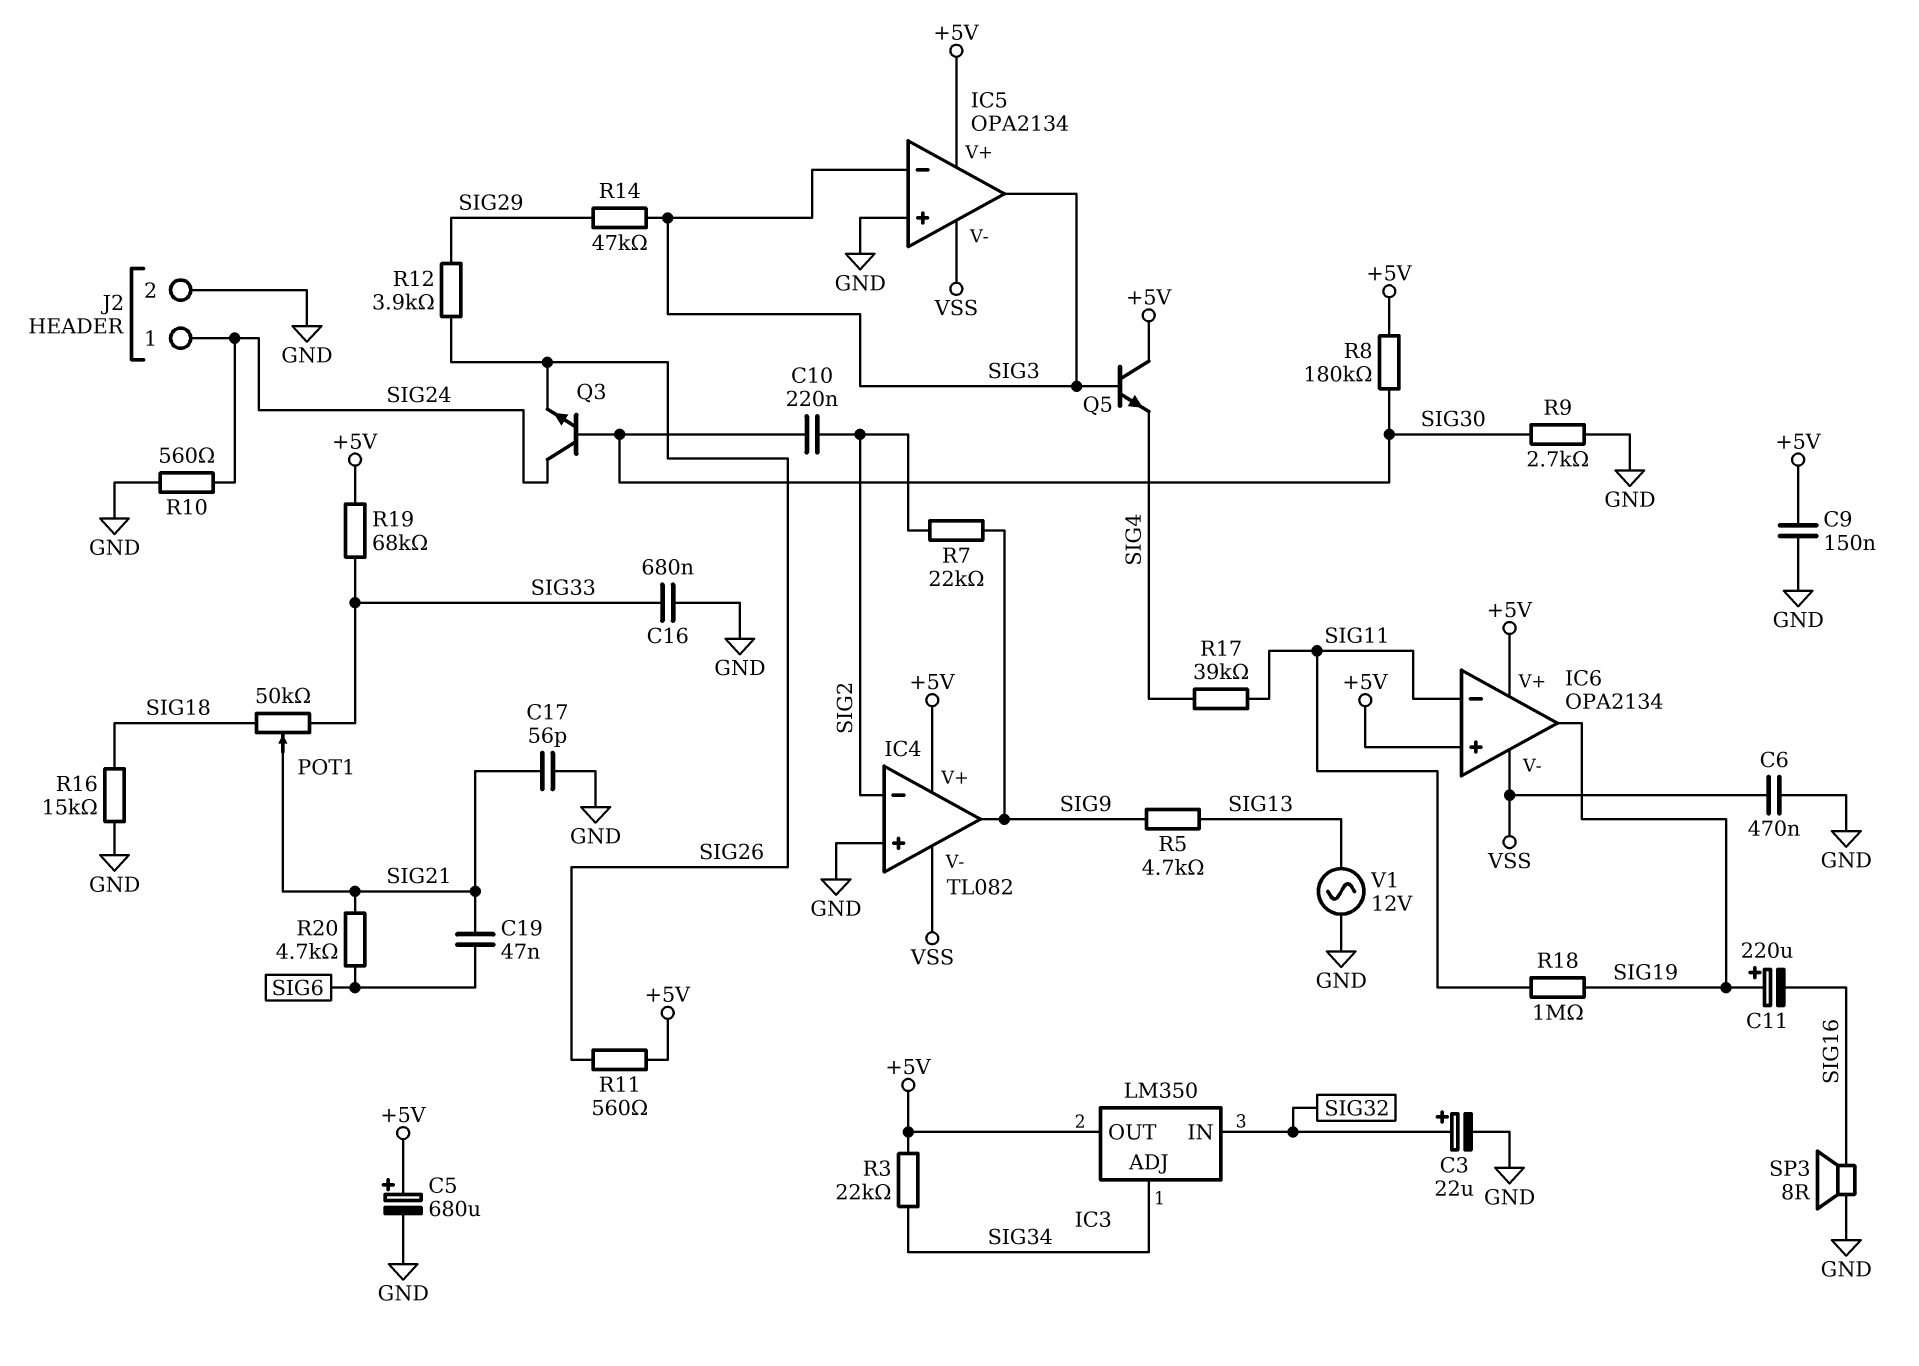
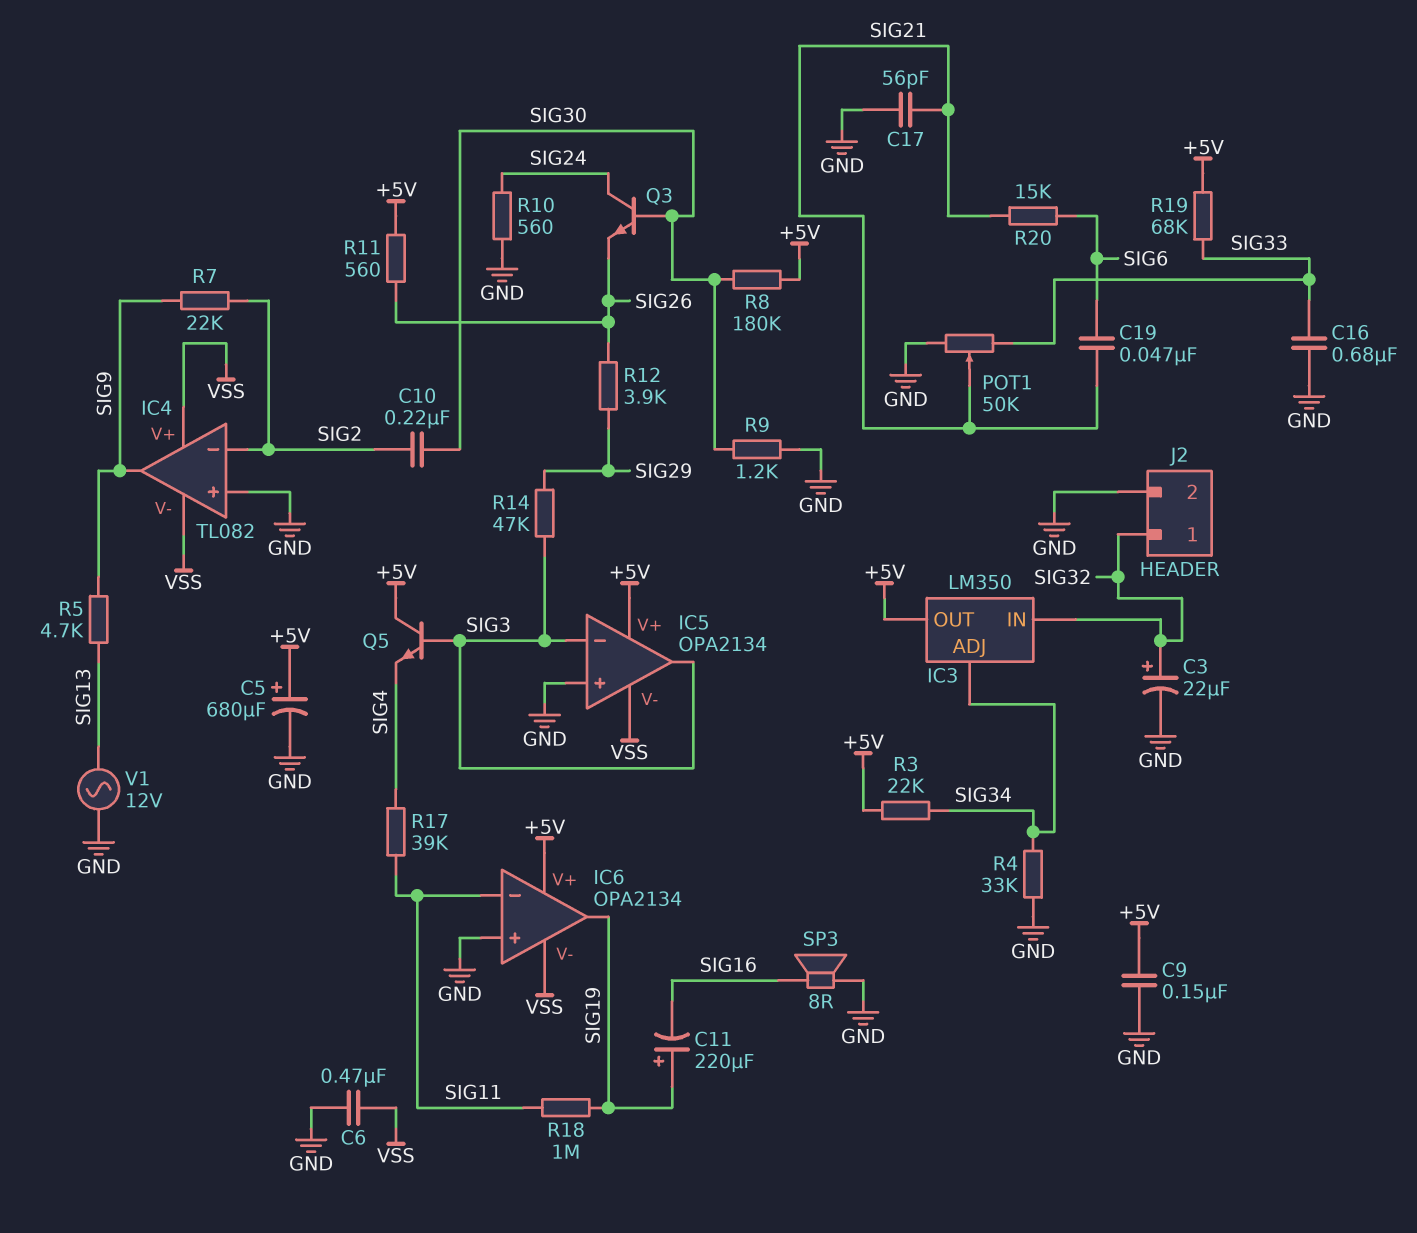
IC4 pin V+: +5V -> VSS
IC6 pin in+: +5V -> GND
J2 pin 1: SIG24 -> SIG32
POT1: 50k (SIG18, SIG33, wiper SIG21) -> 50k (GND, SIG33, wiper SIG21)
R4: none -> 33k (GND, SIG34)
R9: 2.7k (GND, SIG30) -> 1.2k (GND, SIG30)
R16: 15k (GND, SIG18) -> none
R20: 4.7k (SIG6, SIG21) -> 15k (SIG6, SIG21)

